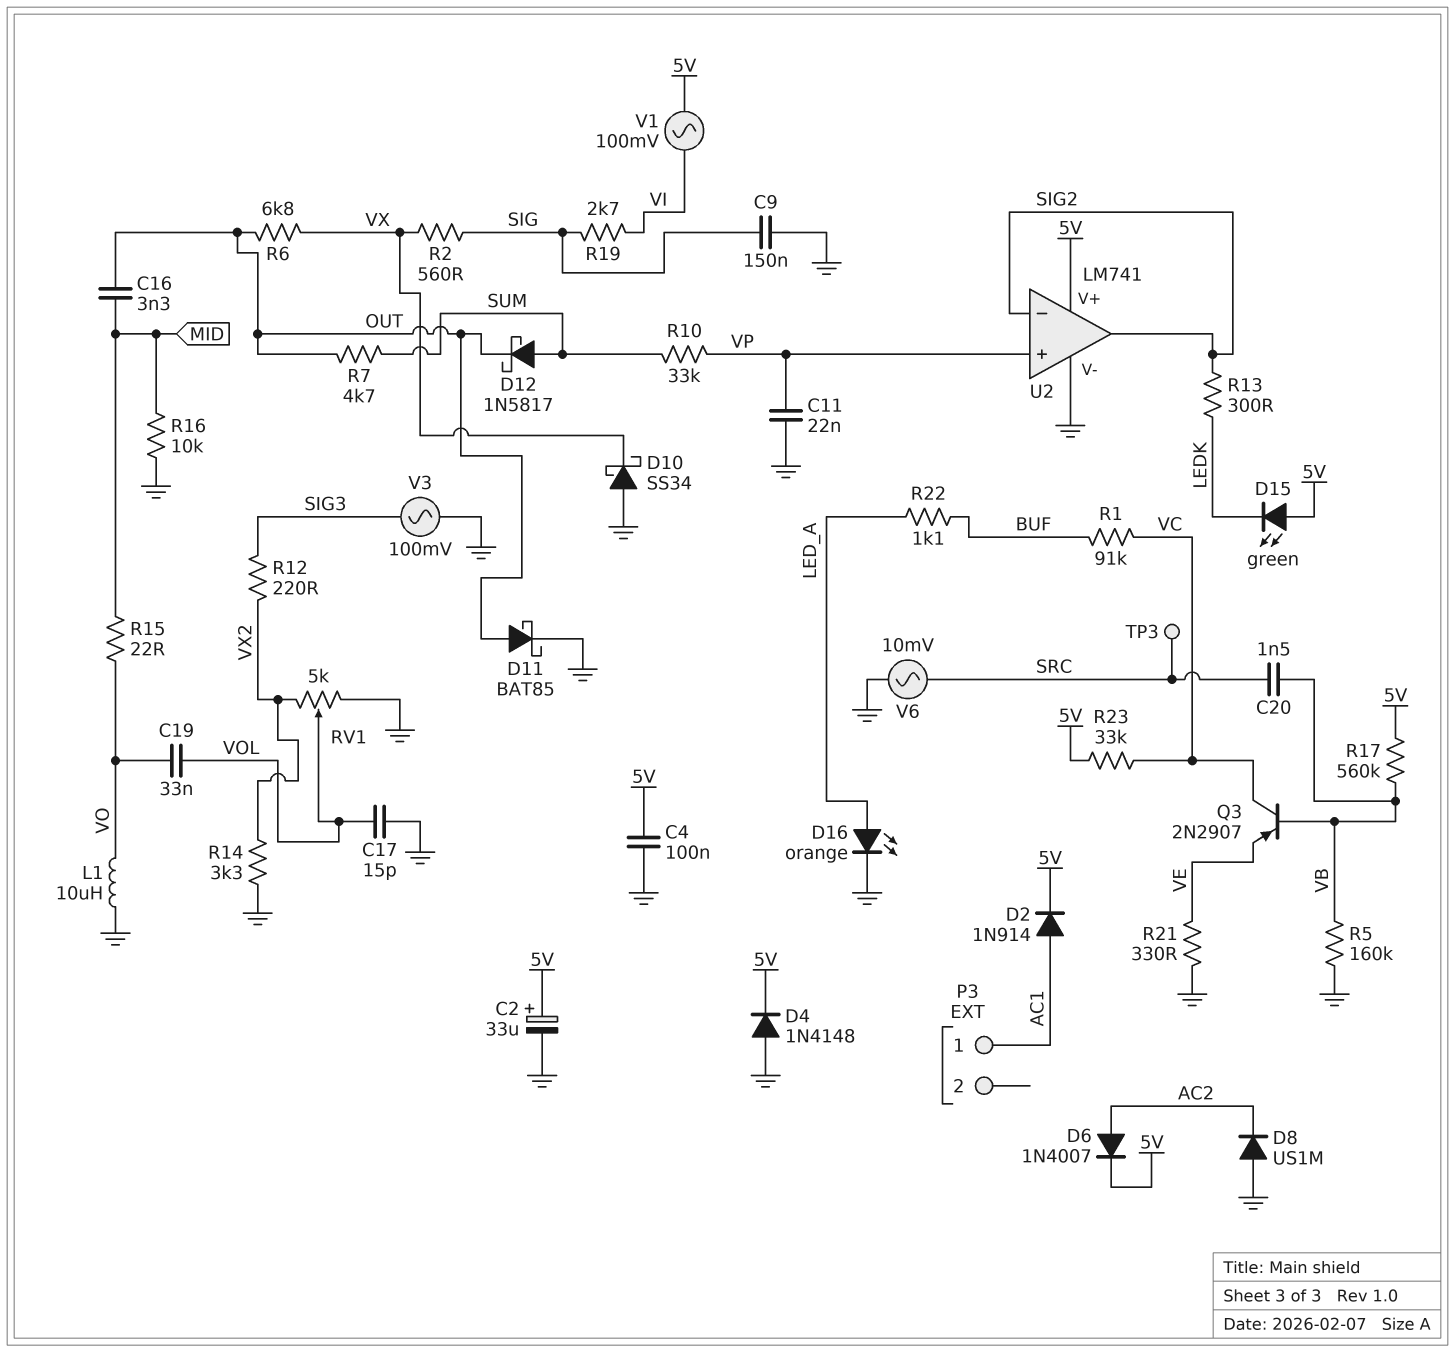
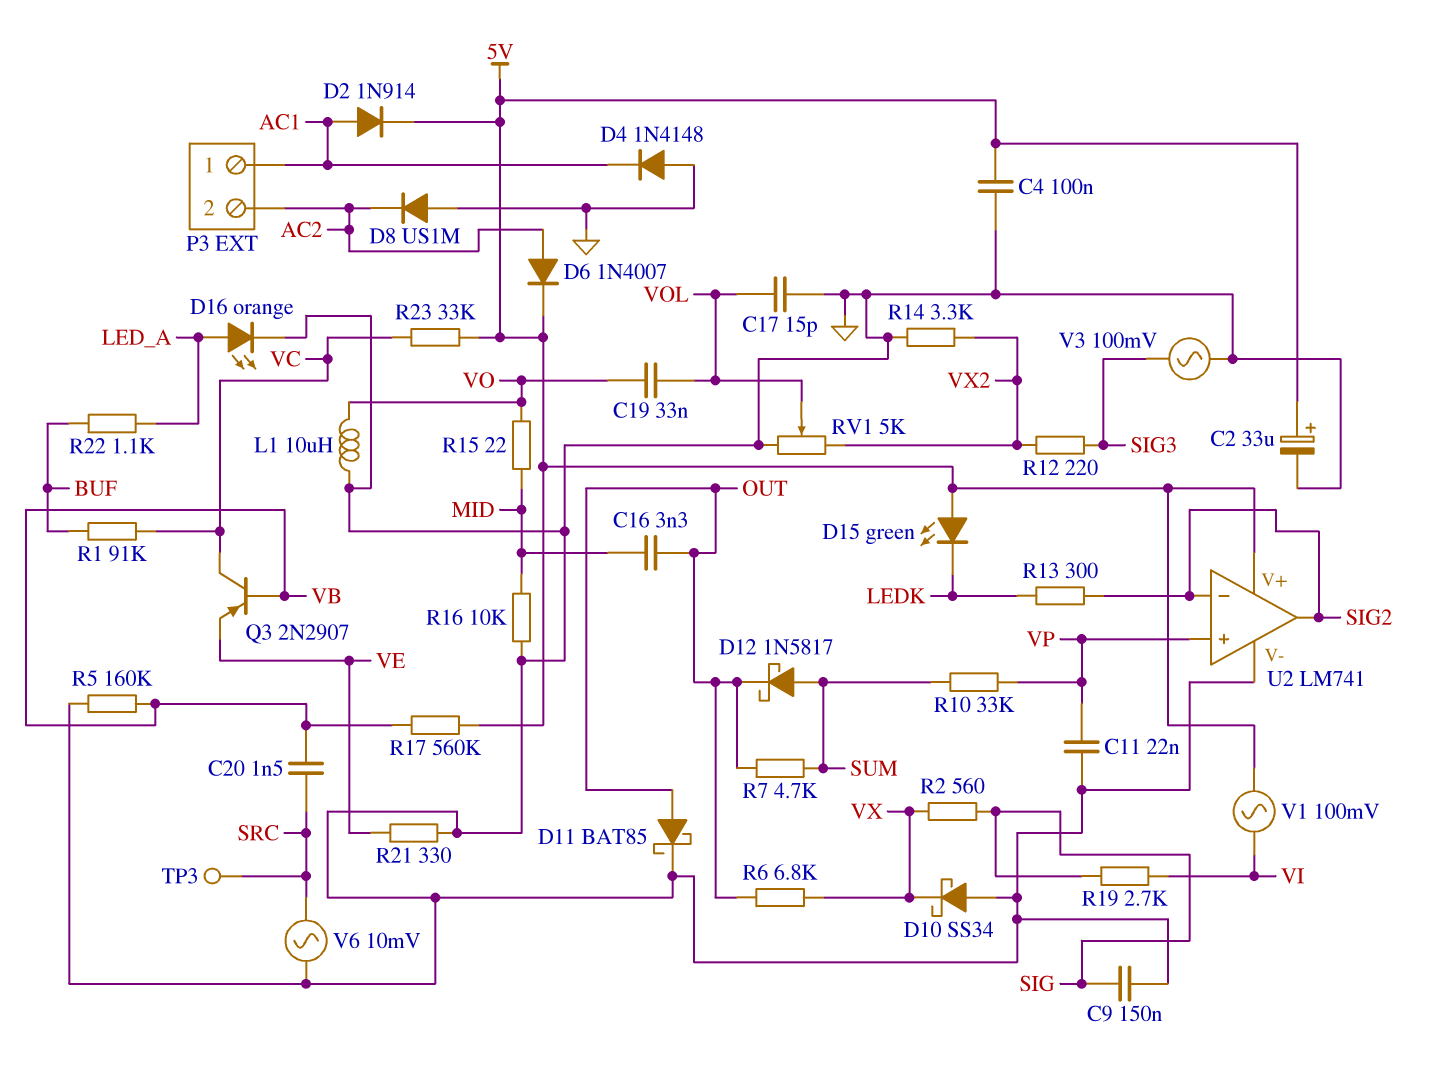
D4: diode 1N4148 (A GND, K 5V) -> diode 1N4148 (A GND, K AC1)
P3 pin 2: none -> AC2

